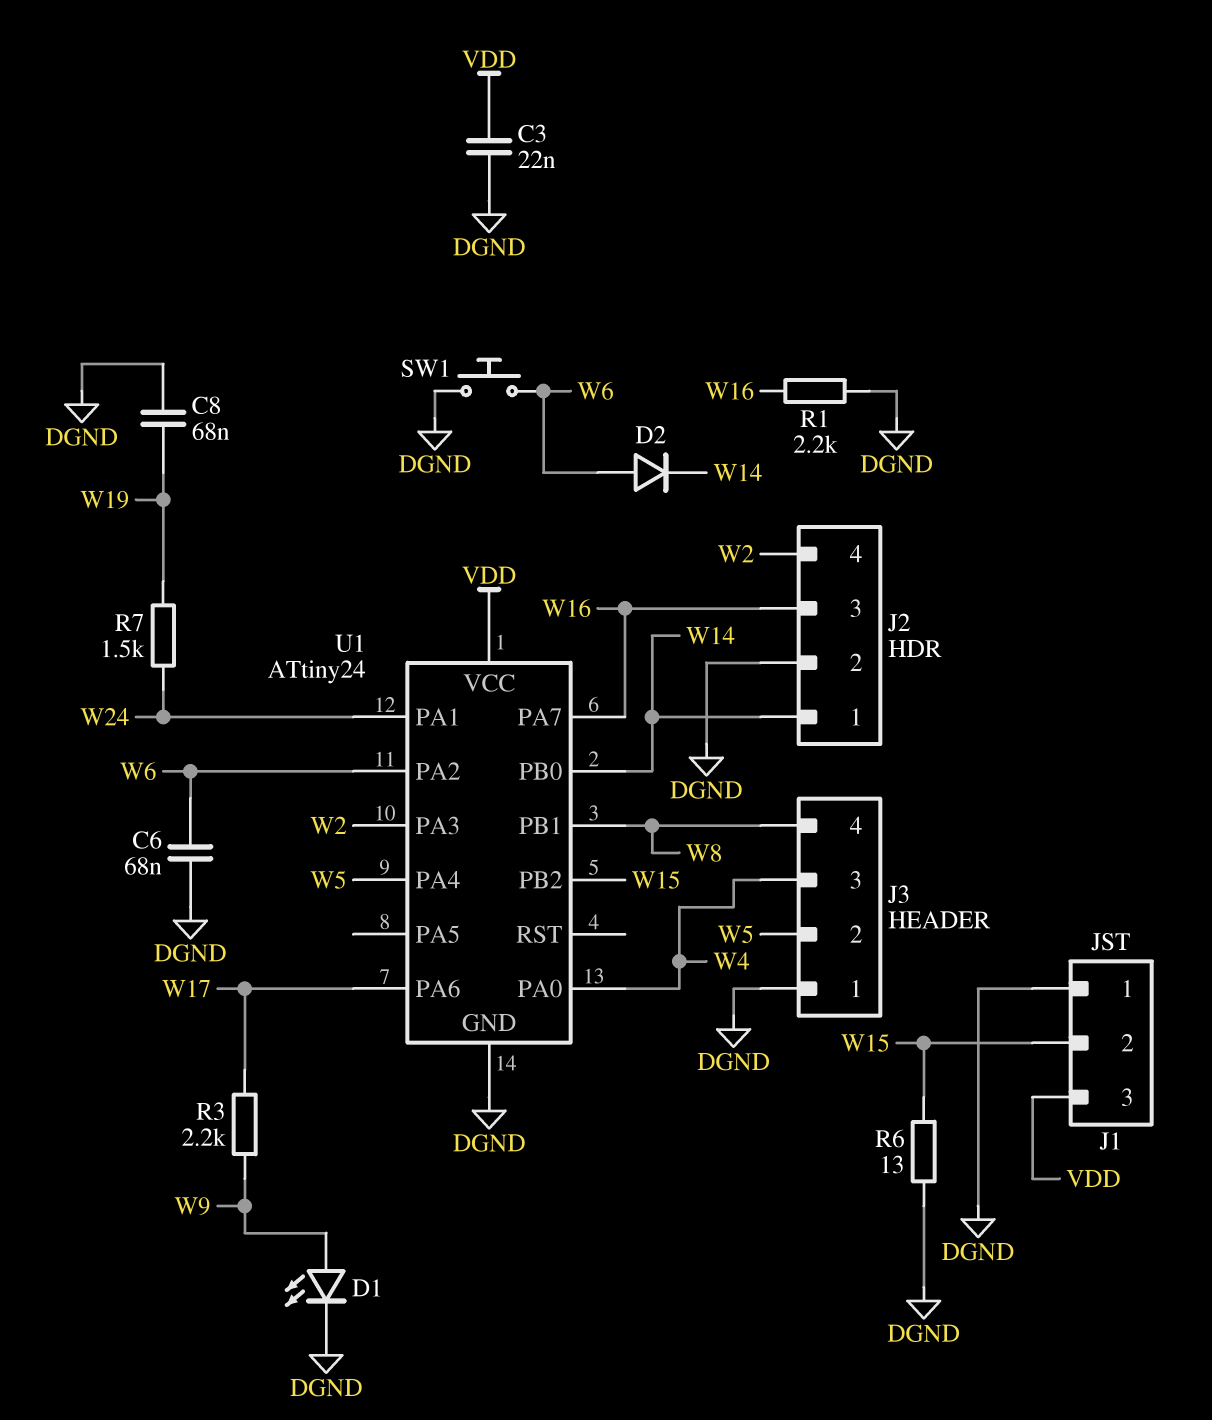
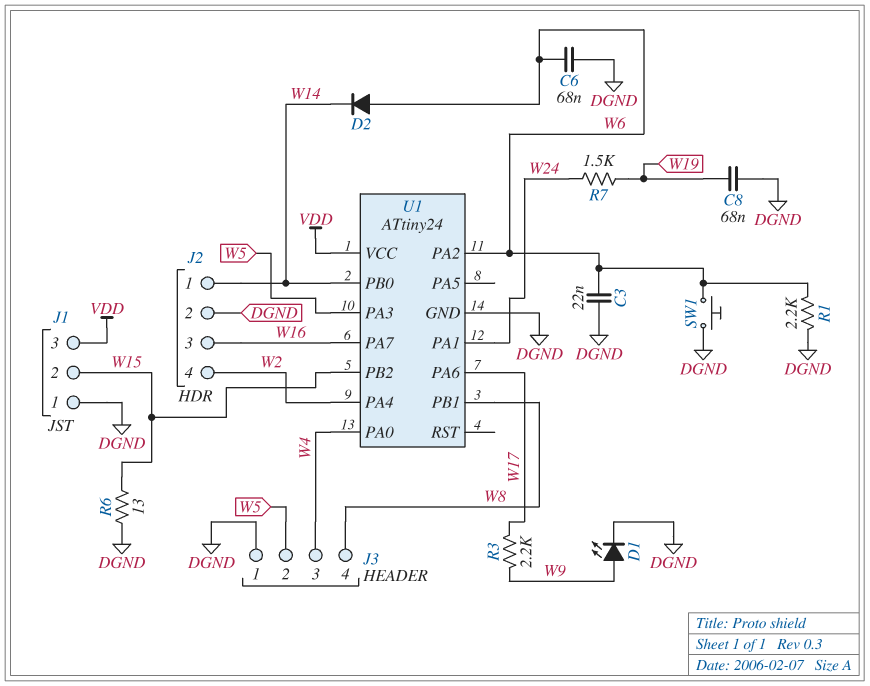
C3: 22nF (DGND, VDD) -> 22nF (DGND, W6)
R1: 2.2k (DGND, W16) -> 2.2k (DGND, W6)
U1 pin PA3: W2 -> W5
U1 pin PA4: W5 -> W2

